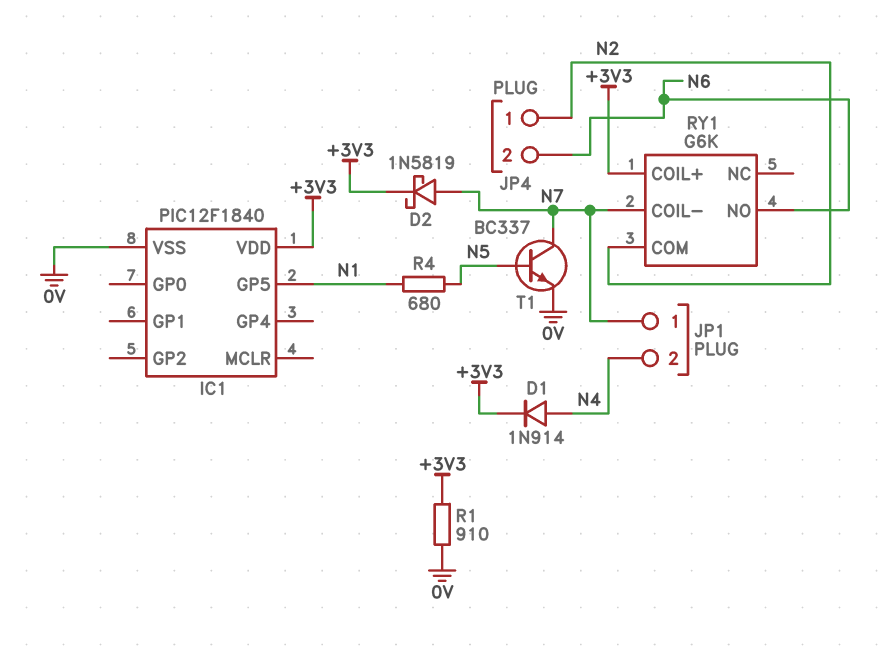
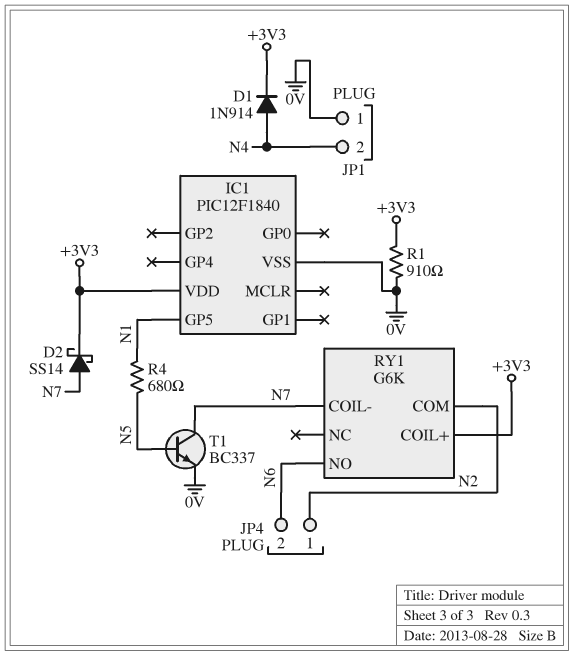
D2: schottky 1N5819 (A N7, K +3V3) -> schottky SS14 (A N7, K +3V3)
JP1 pin 1: N7 -> 0V

